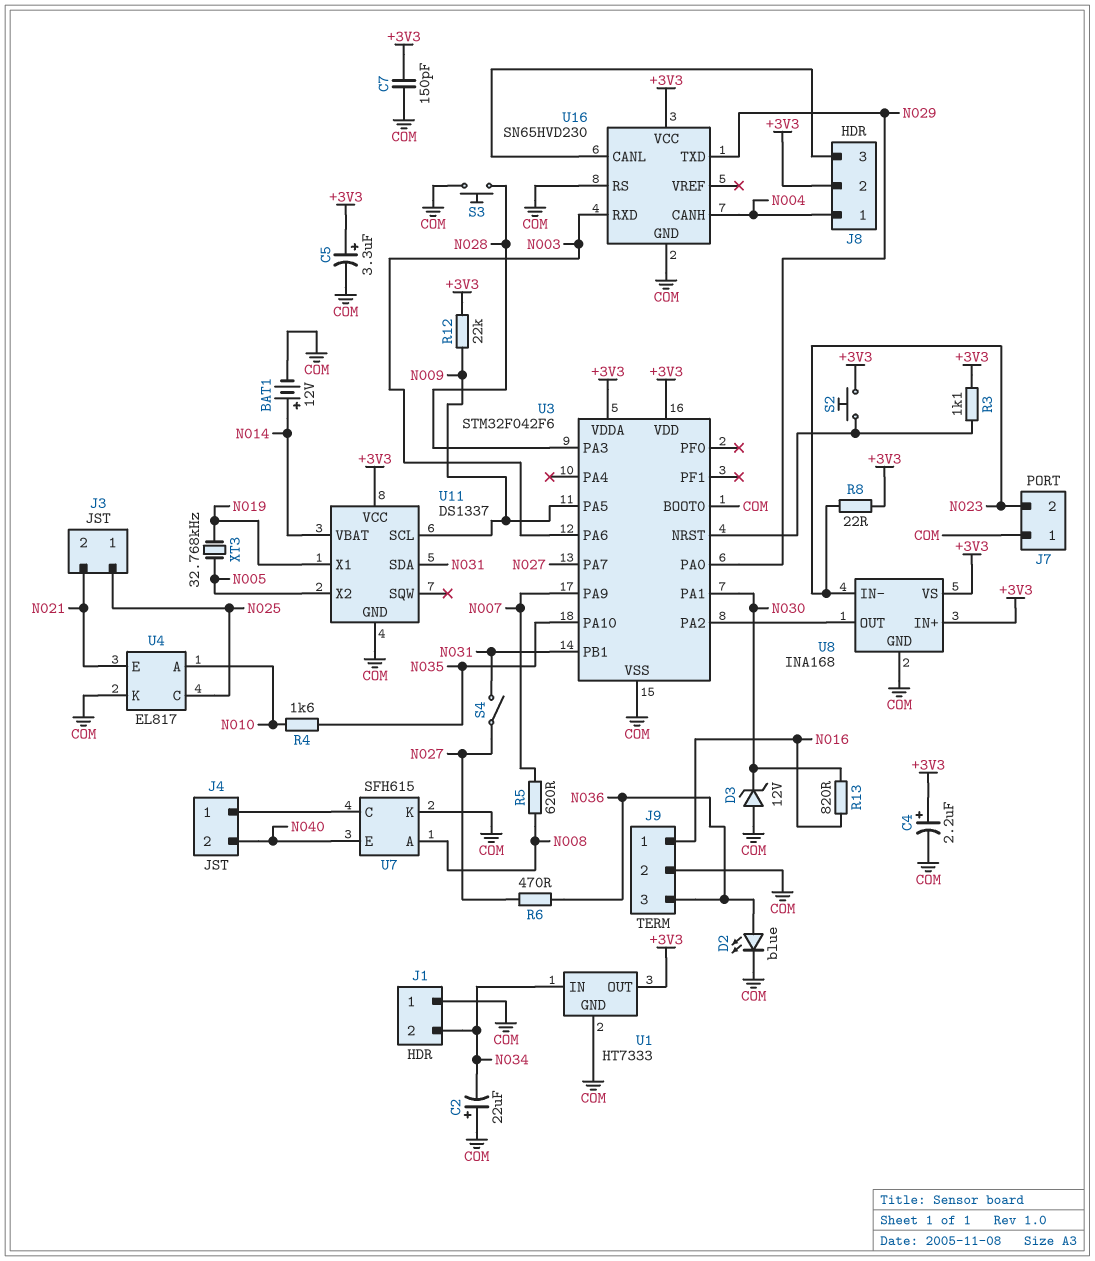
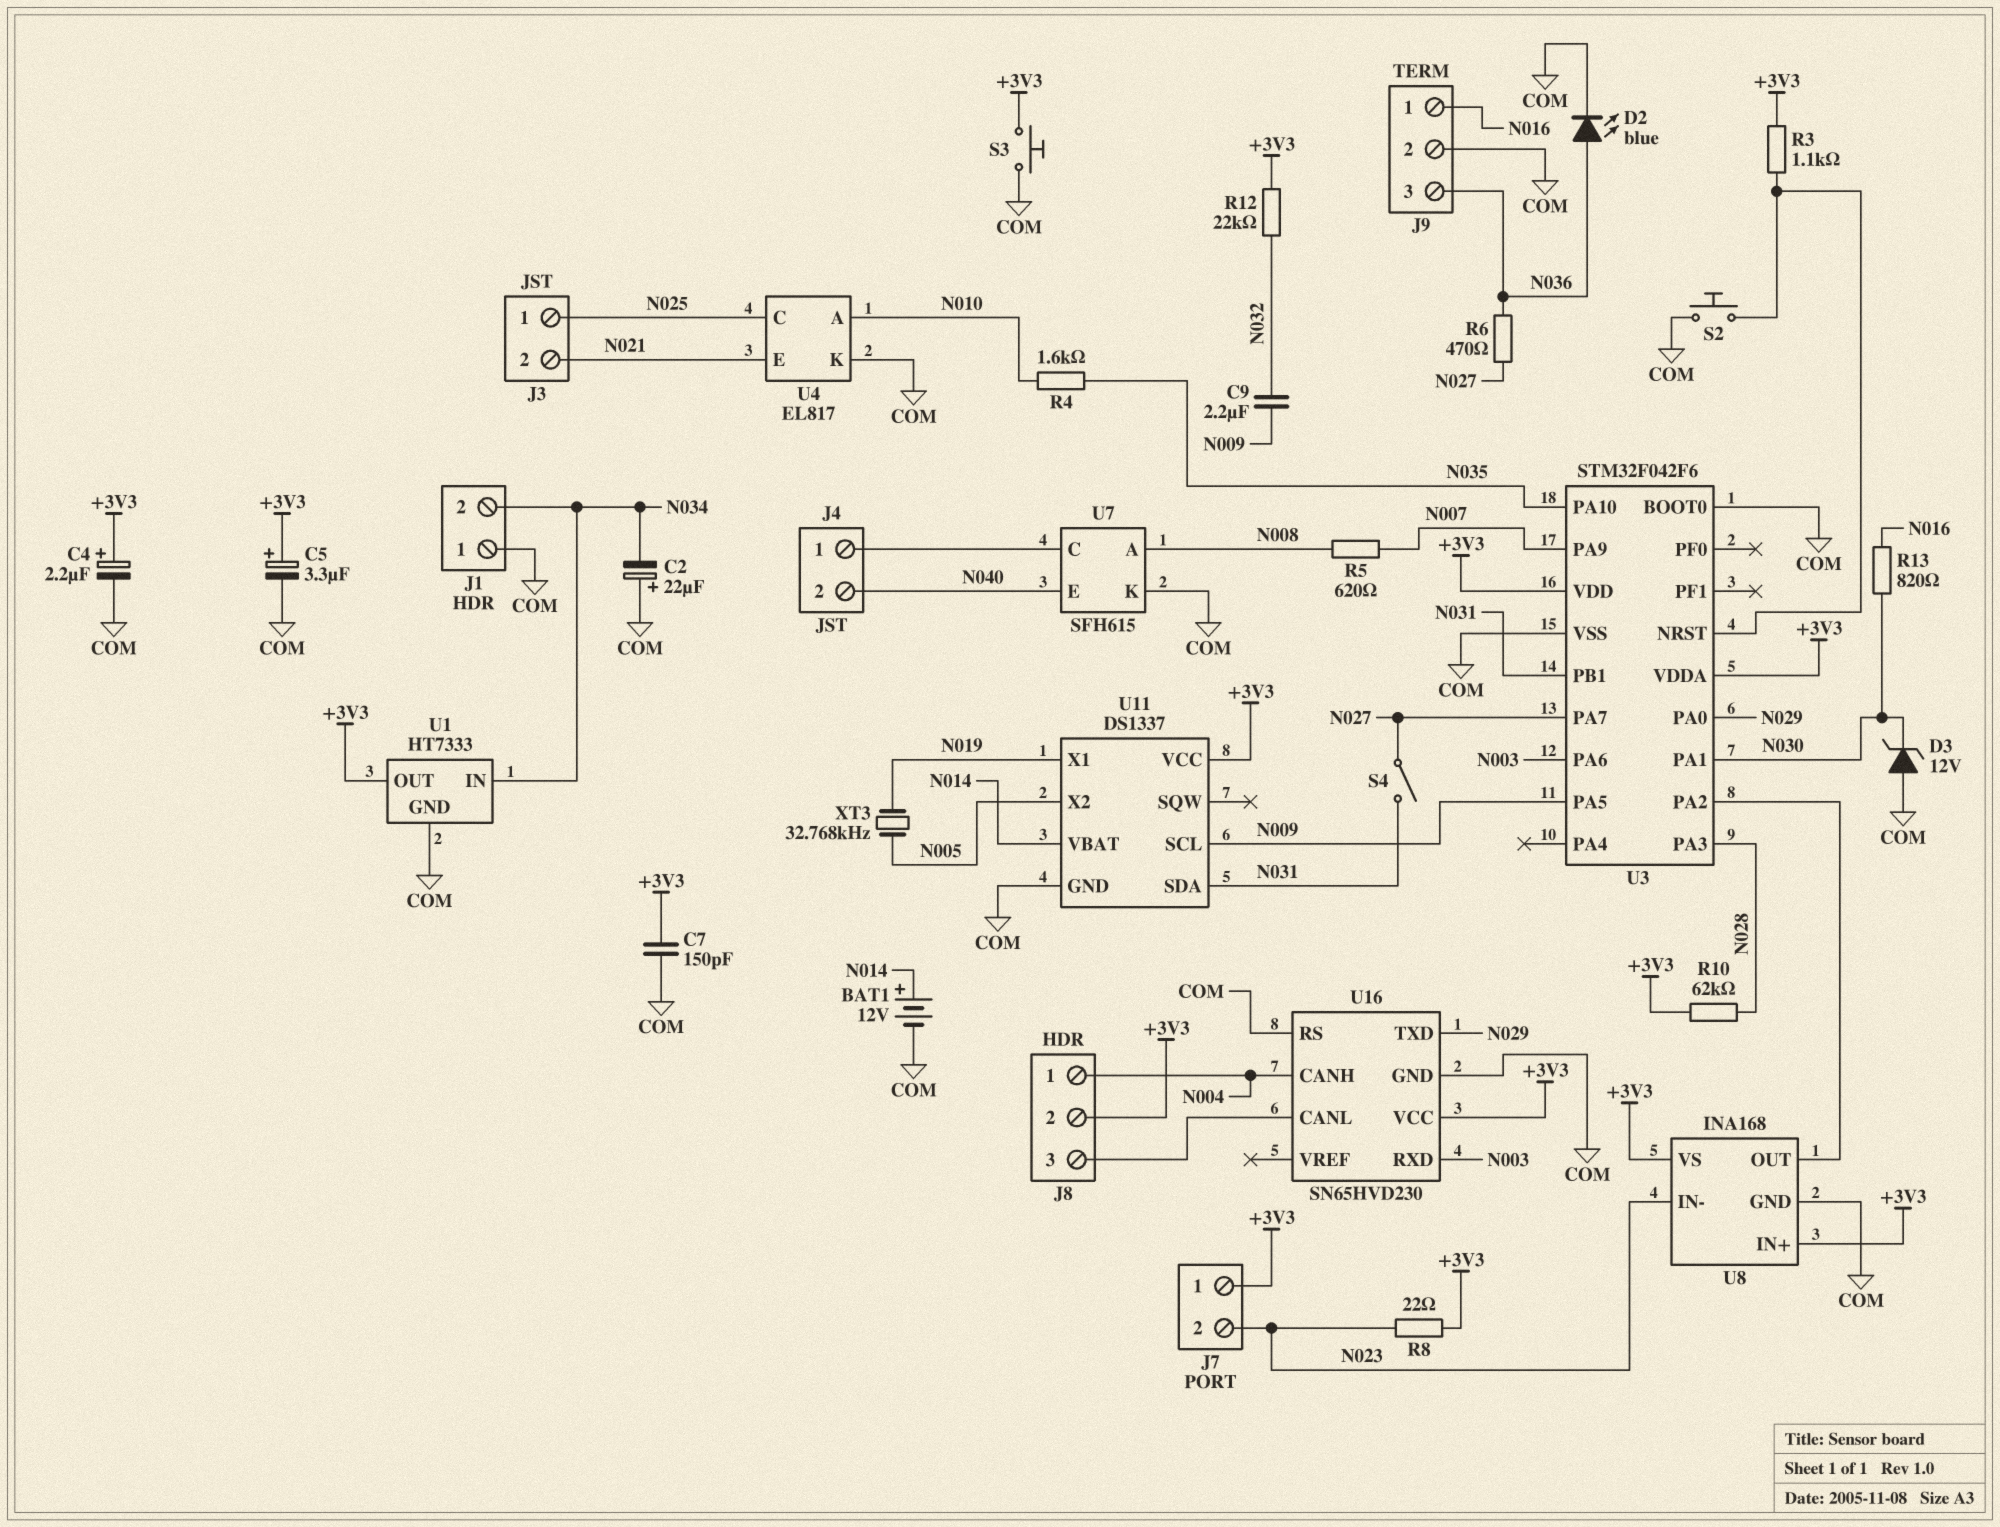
C9: none -> 2.2uF (N009, N032)
J7 pin 1: COM -> +3V3
R10: none -> 62k (+3V3, N028)
R12: 22k (+3V3, N009) -> 22k (+3V3, N032)
S2: button (+3V3, U3/NRST) -> button (COM, U3/NRST)
S3: button (COM, N028) -> button (+3V3, COM)

